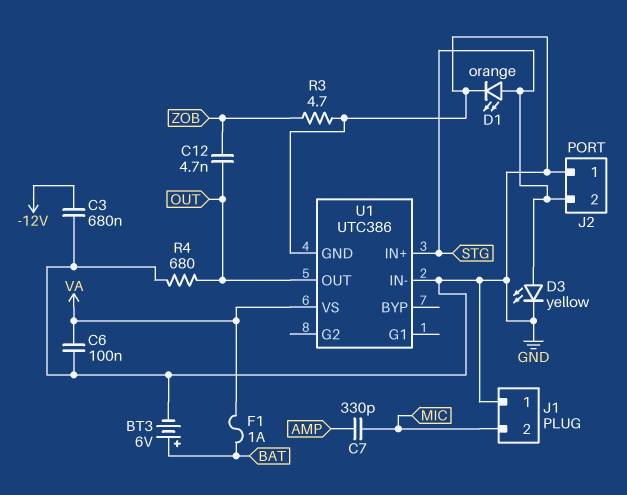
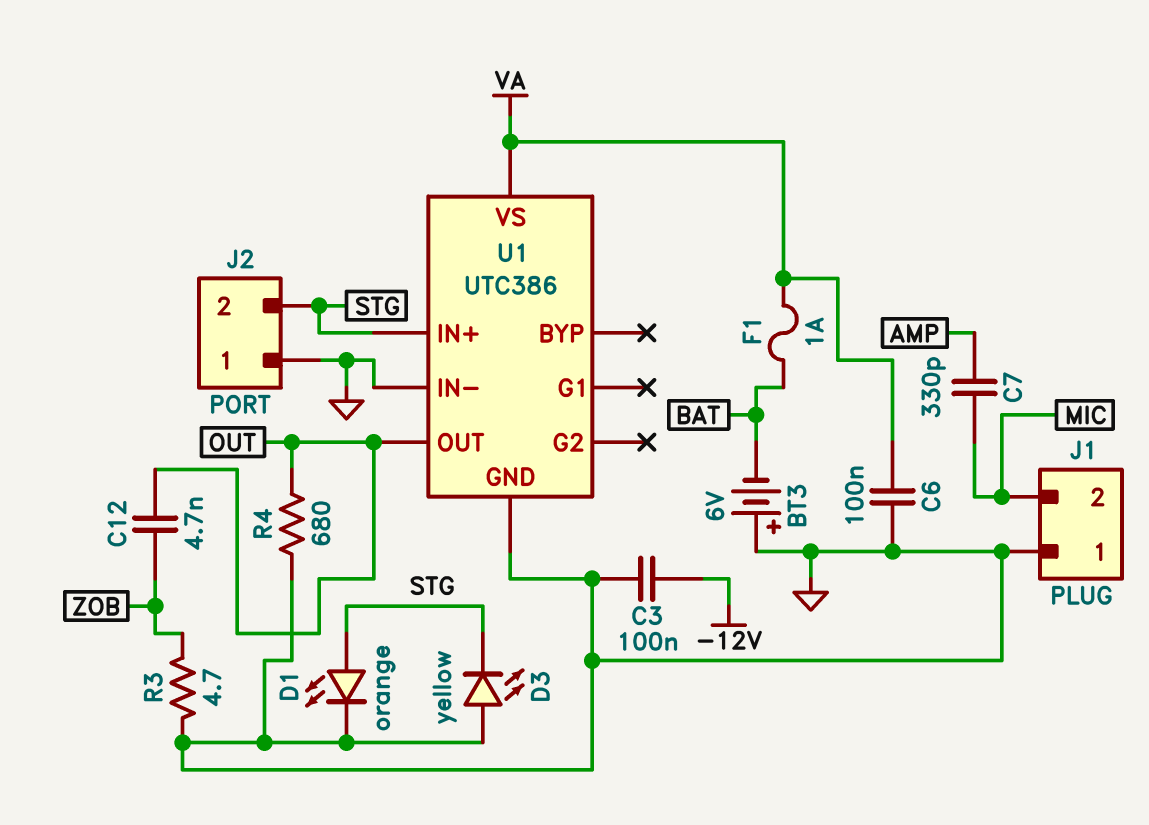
BT3: 6V (plus BAT, minus GND) -> 6V (plus GND, minus BAT)
C3: 680nF (-12V, GND) -> 100nF (-12V, GND)
D3: LED yellow (A STG, K GND) -> LED yellow (A GND, K STG)

